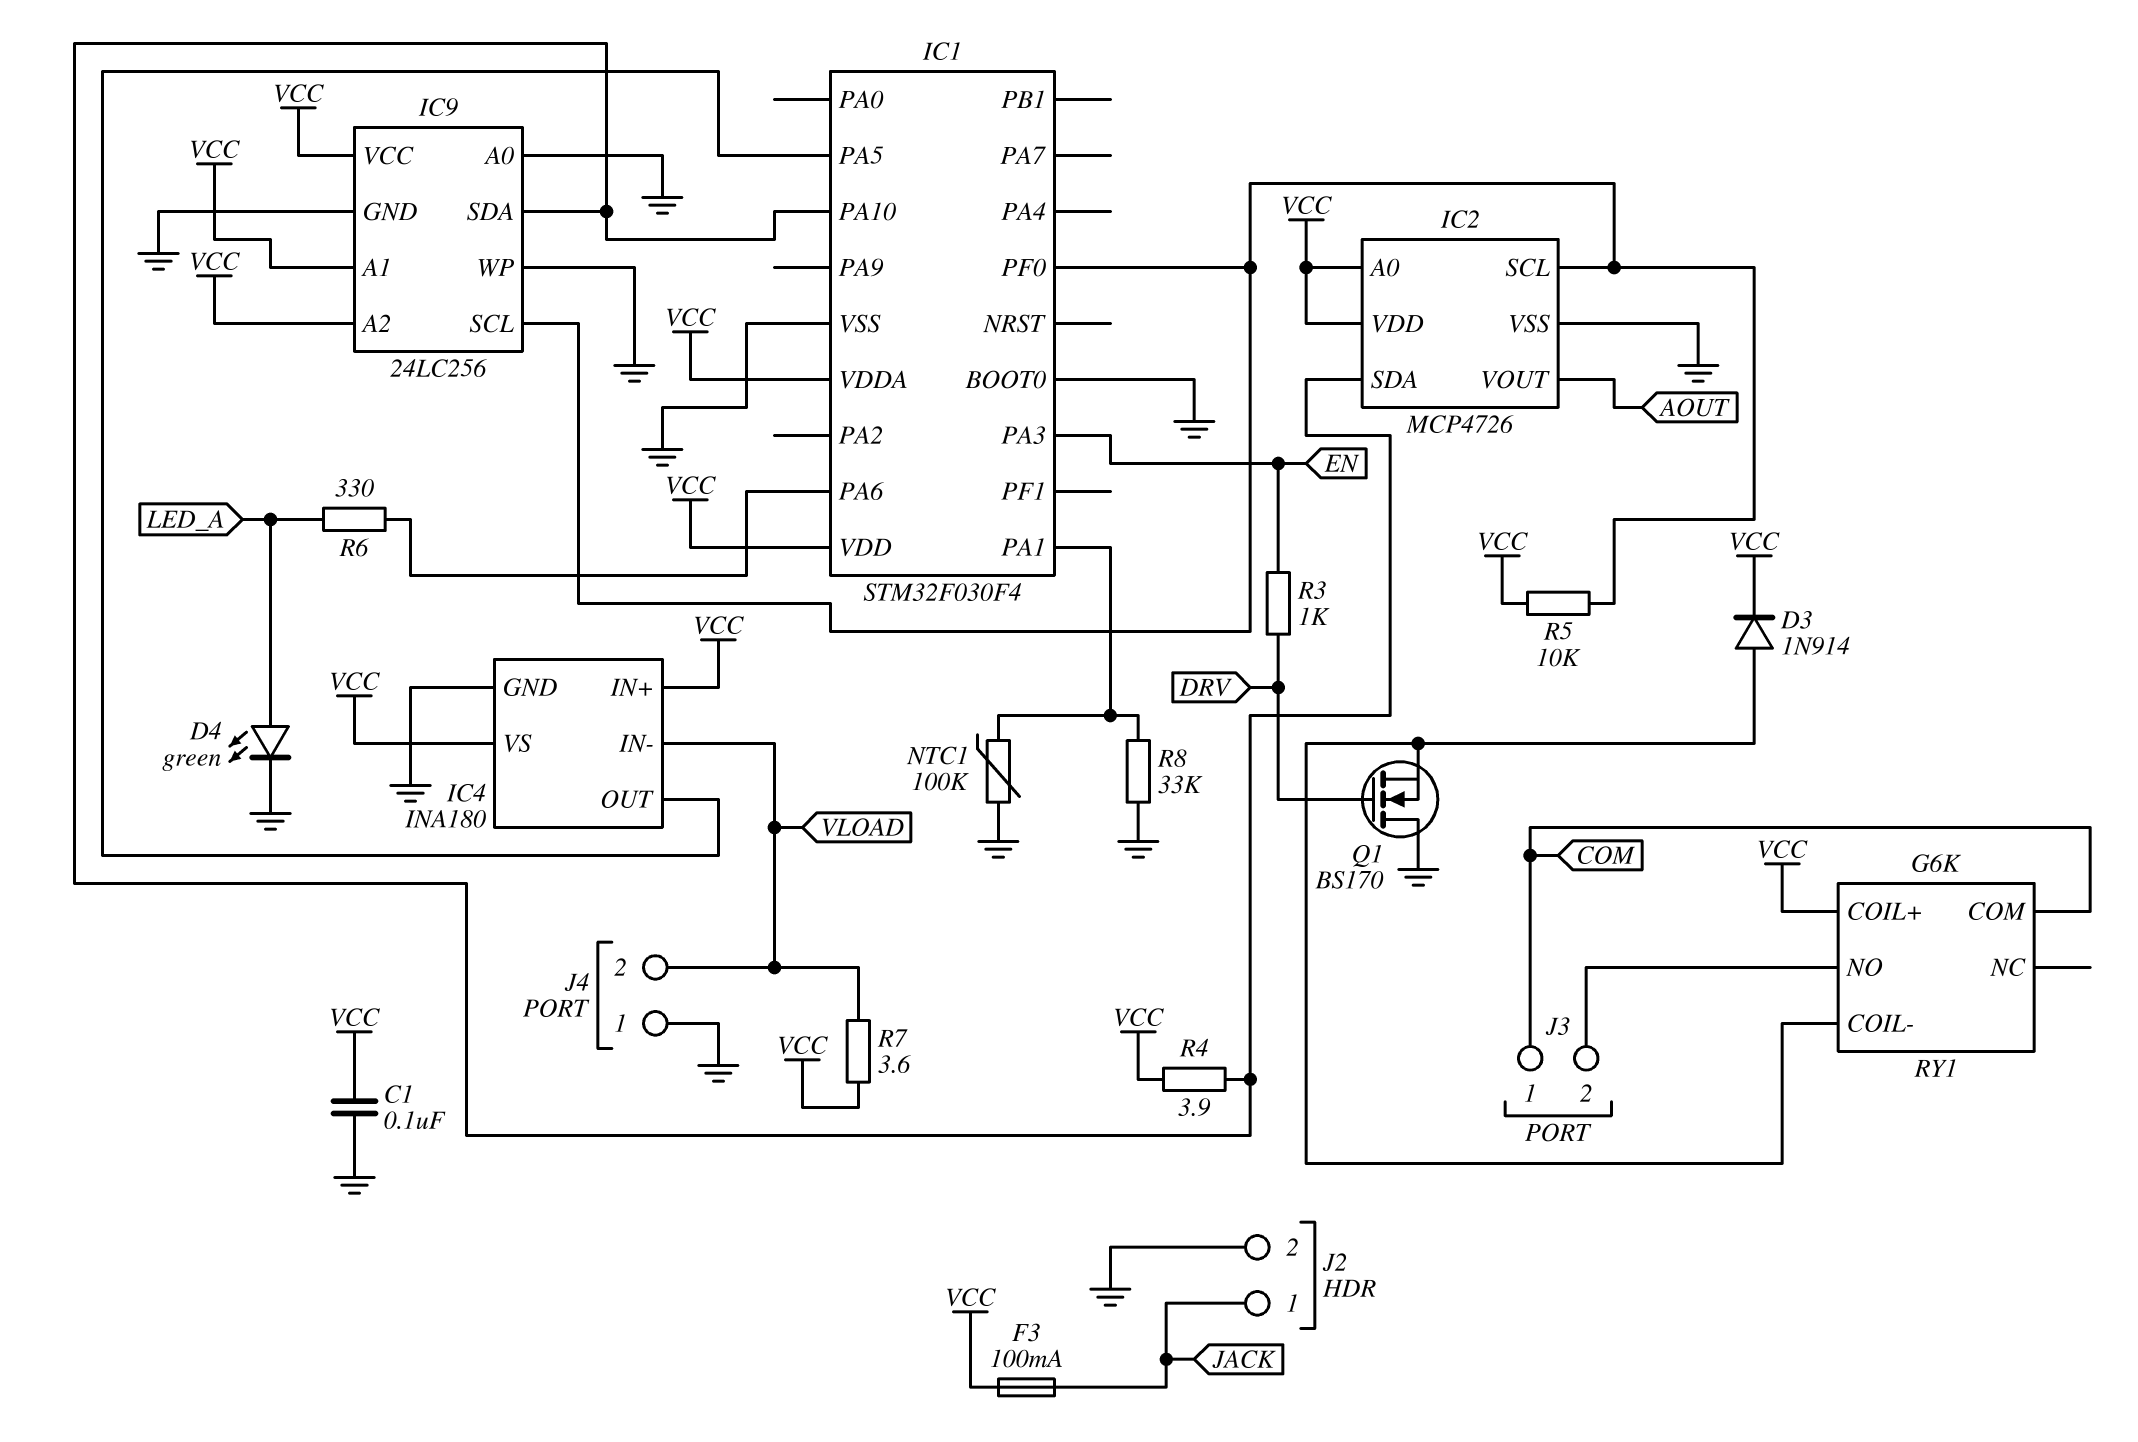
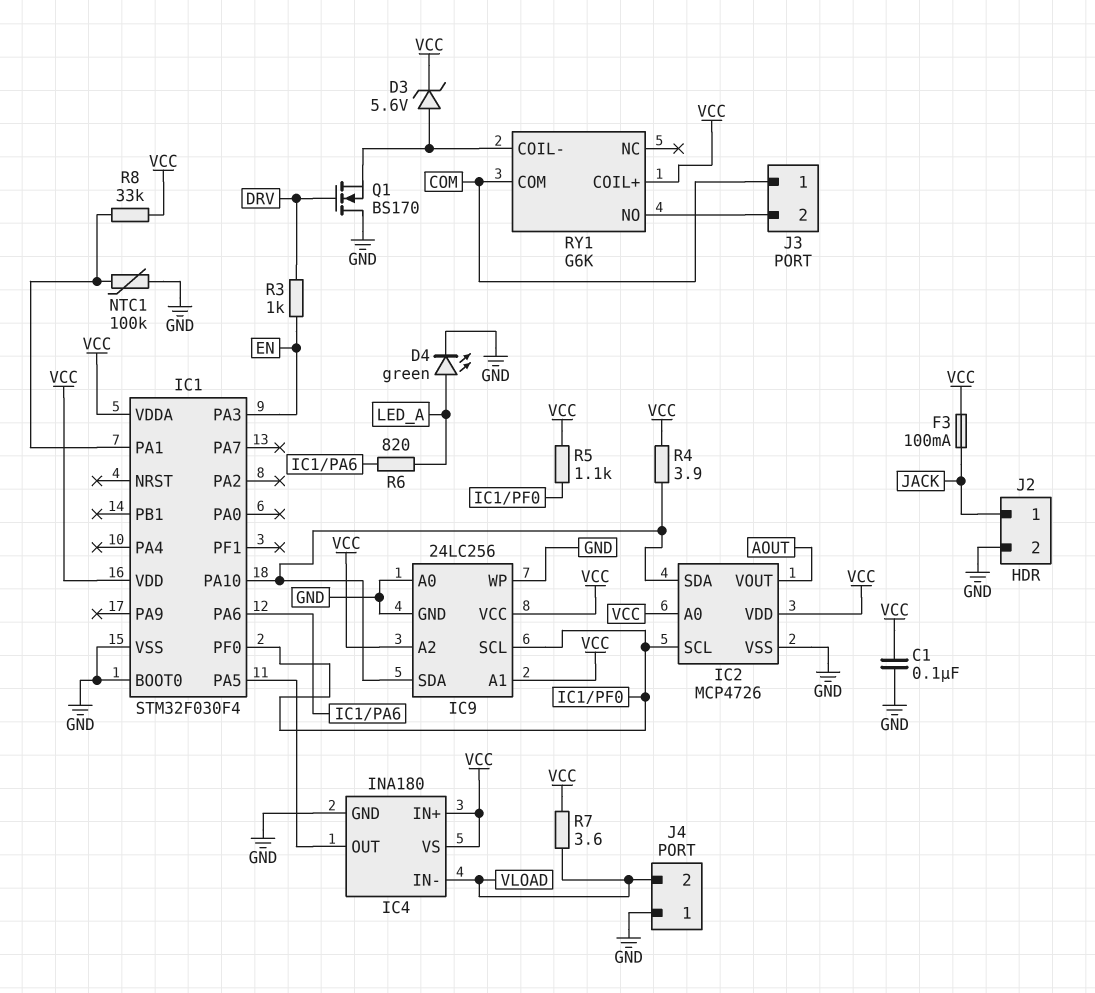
D3: diode 1N914 (A RY1/COIL-, K VCC) -> zener 5.6V (A RY1/COIL-, K VCC)
R5: 10k (IC1/PF0, VCC) -> 1.1k (IC1/PF0, VCC)
R6: 330 (IC1/PA6, LED_A) -> 820 (IC1/PA6, LED_A)
R8: 33k (GND, IC1/PA1) -> 33k (IC1/PA1, VCC)

